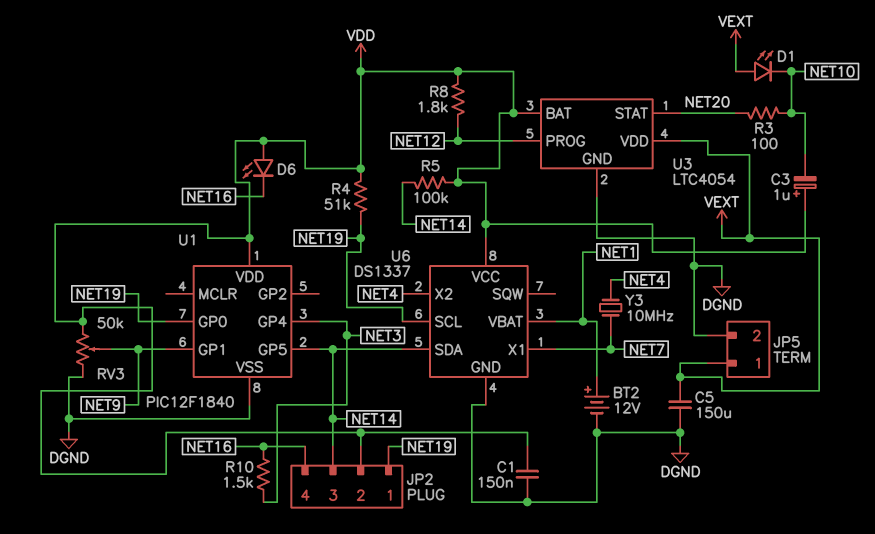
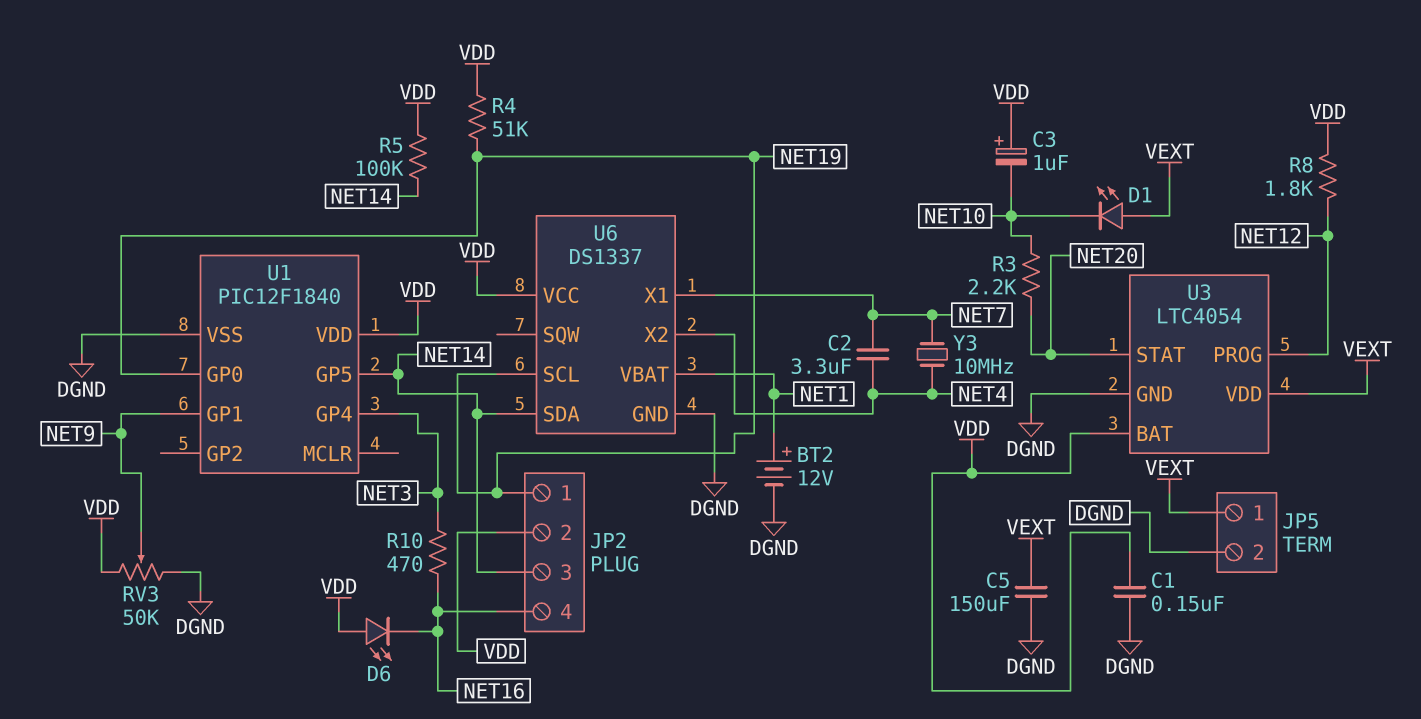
C2: none -> 3.3uF (NET4, NET7)
R3: 100 (NET10, NET20) -> 2.2k (NET10, NET20)
R10: 1.5k (NET3, NET16) -> 470 (NET3, NET16)

